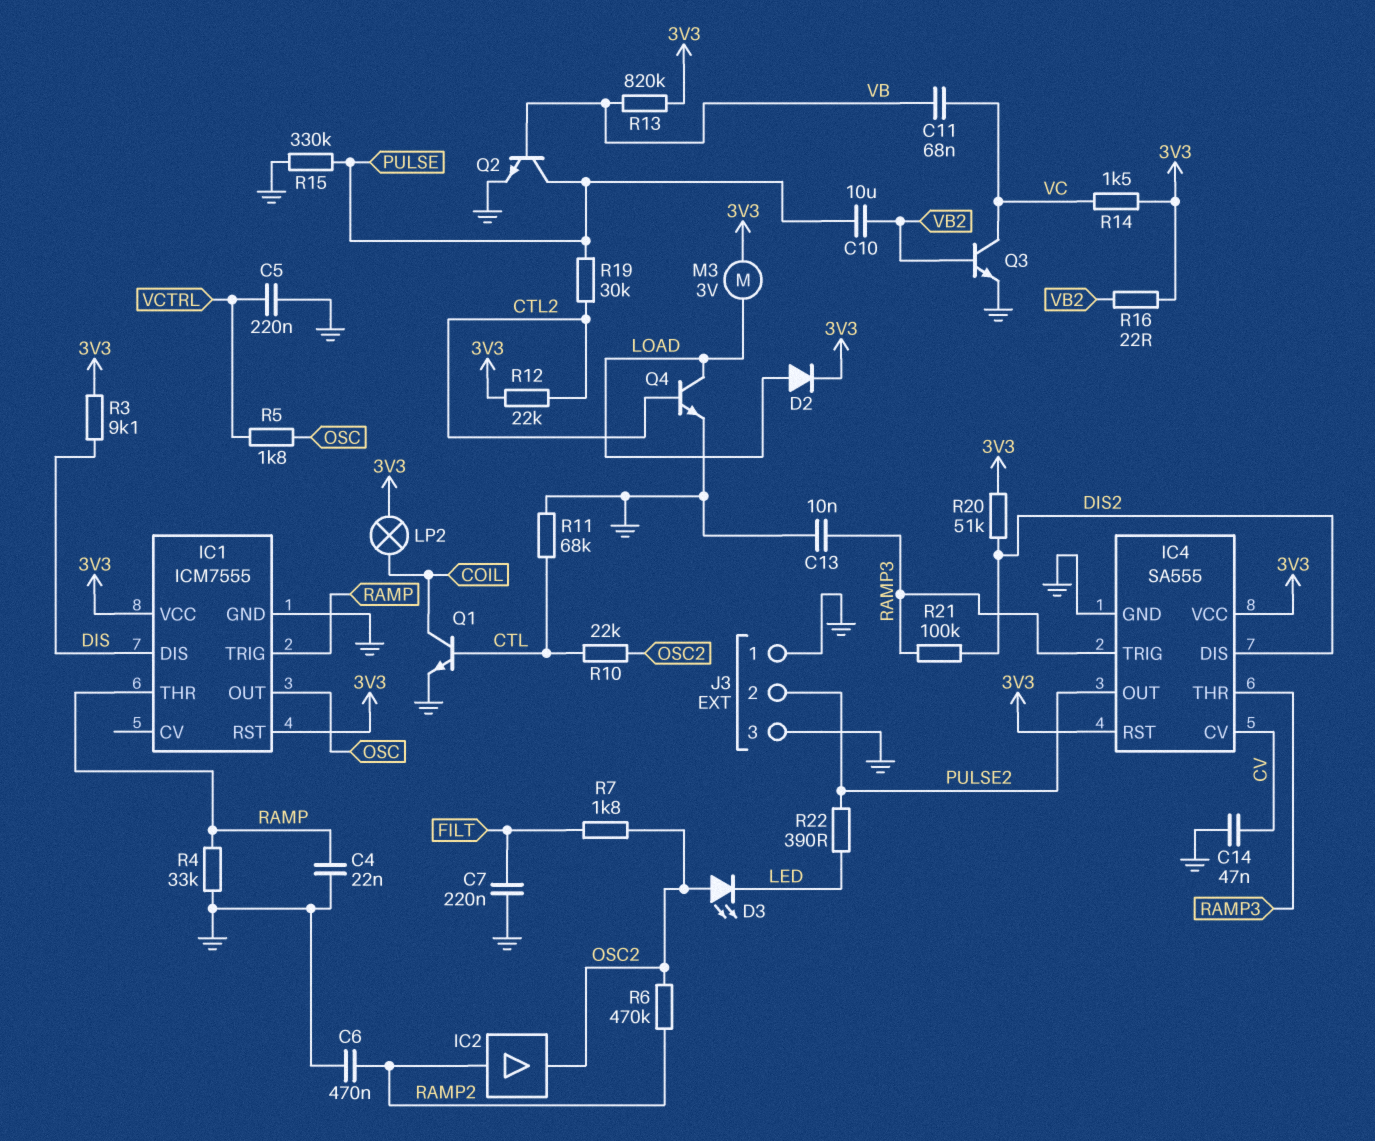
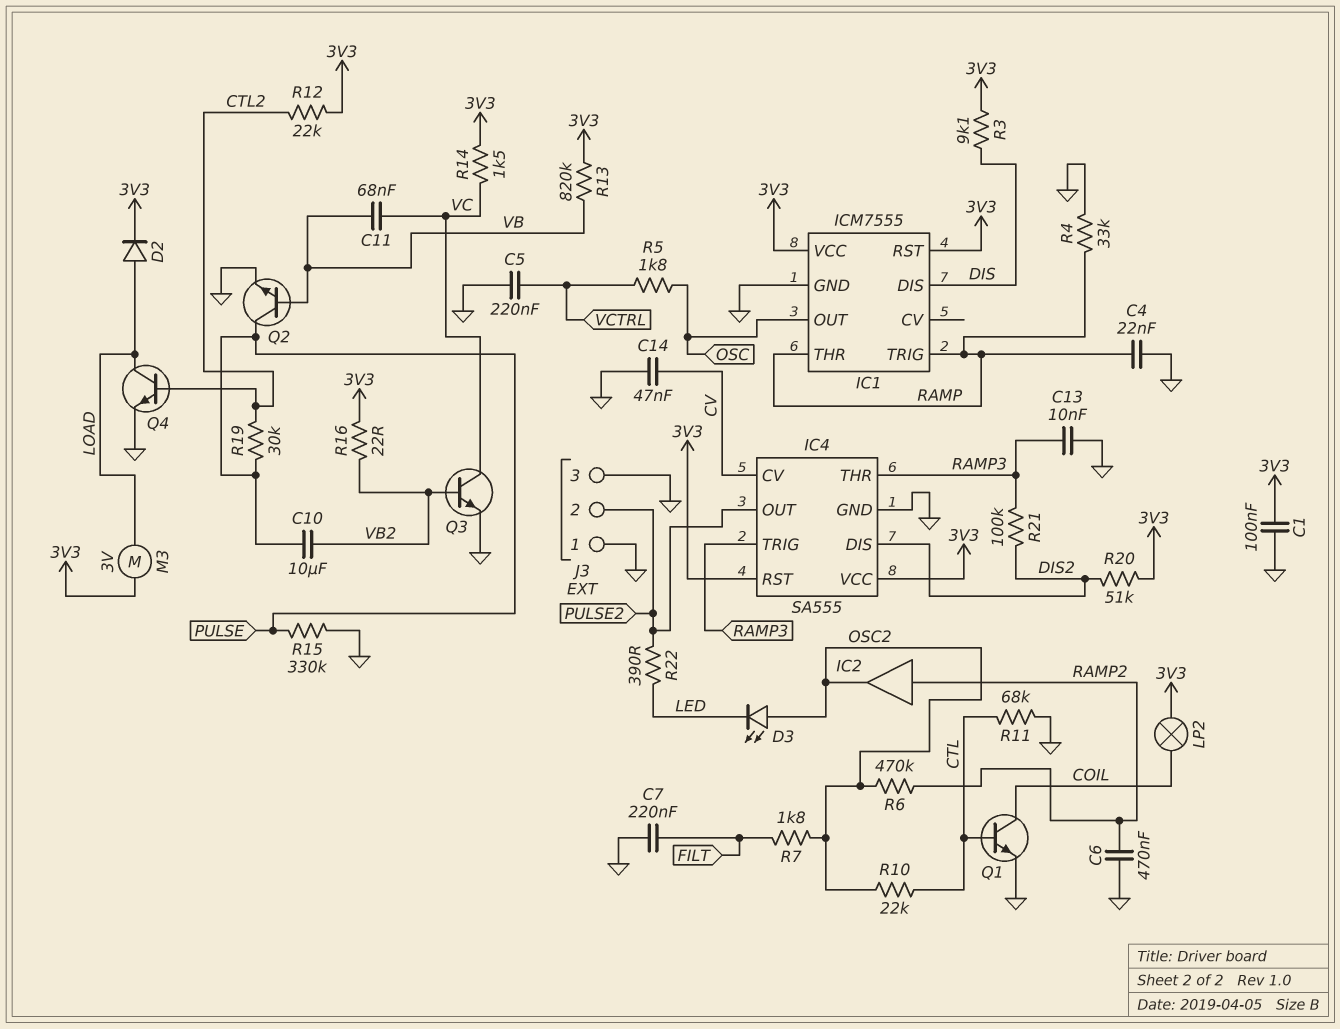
C1: none -> 100nF (3V3, GND)

